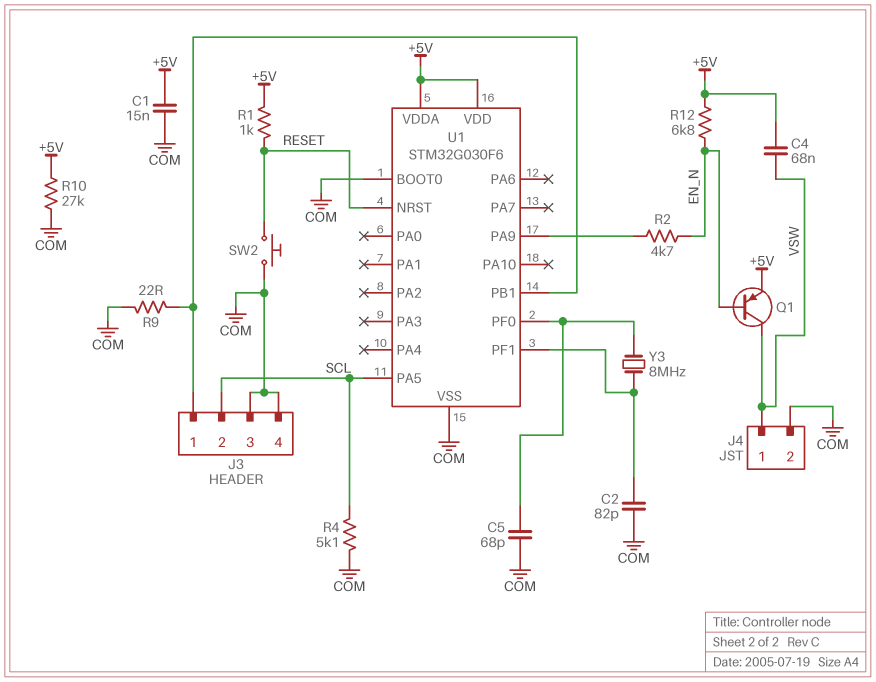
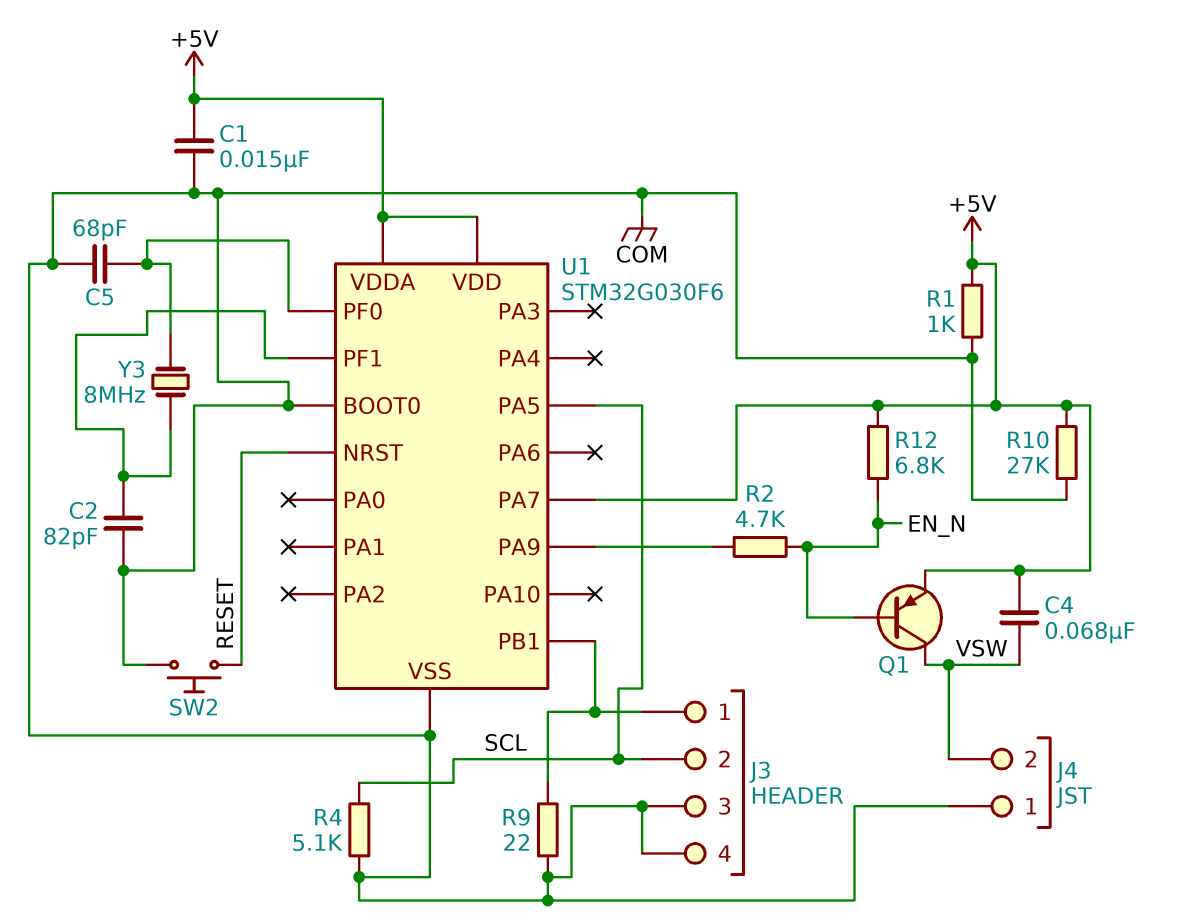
J4 pin 1: VSW -> COM
J4 pin 2: COM -> VSW
R1: 1k (+5V, RESET) -> 1k (+5V, COM)
U1 pin PA7: none -> +5V

